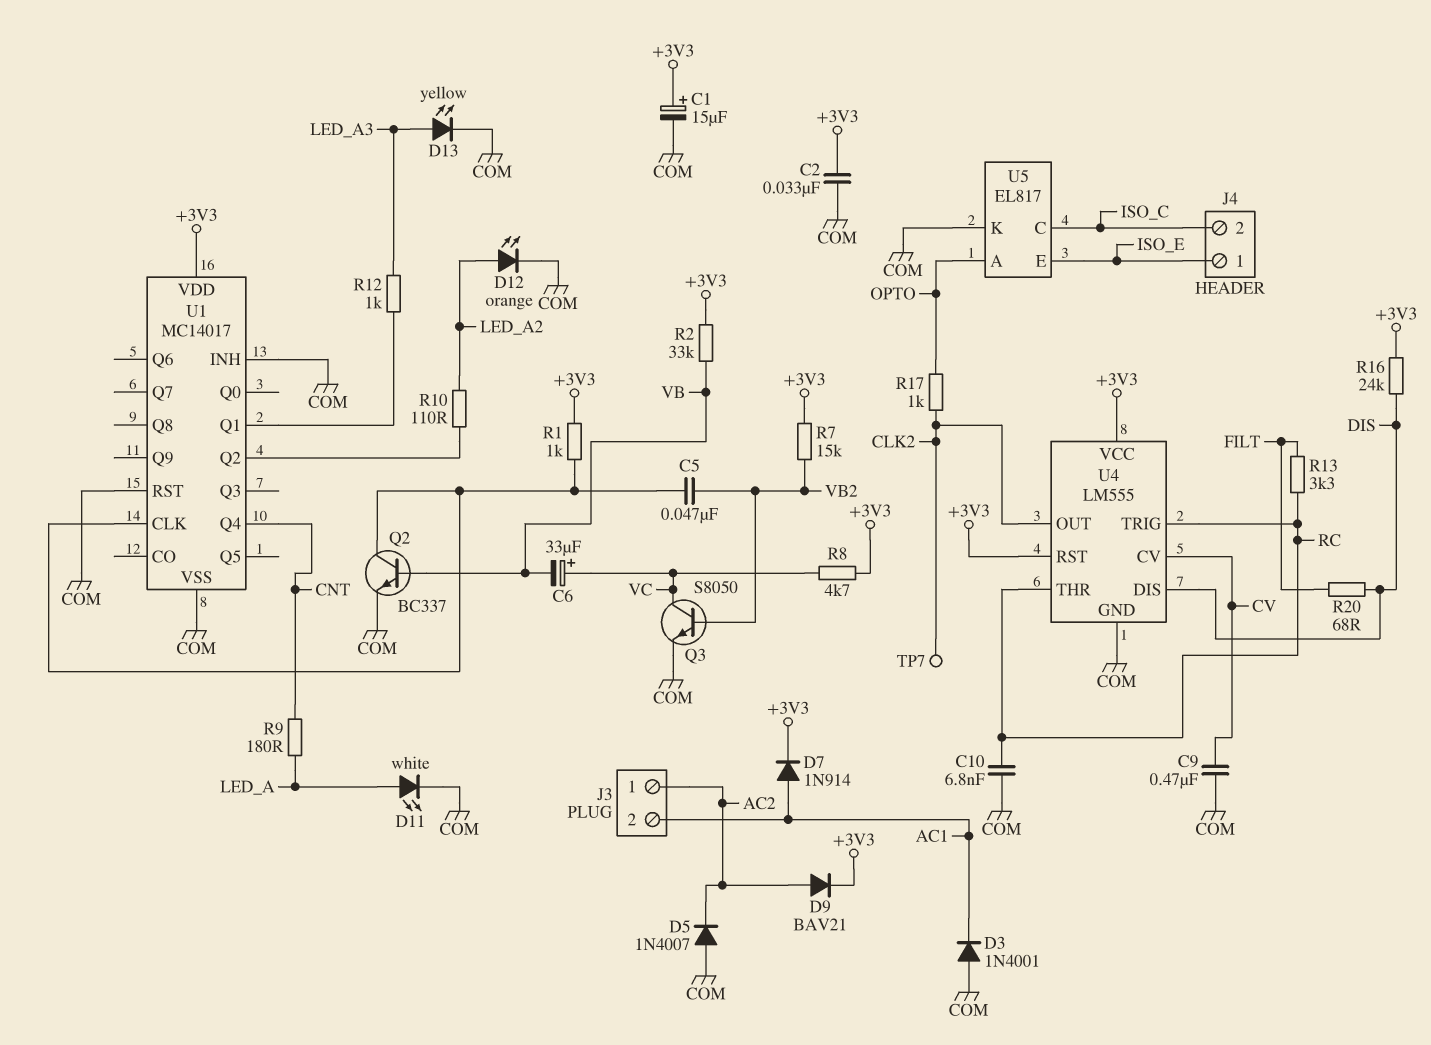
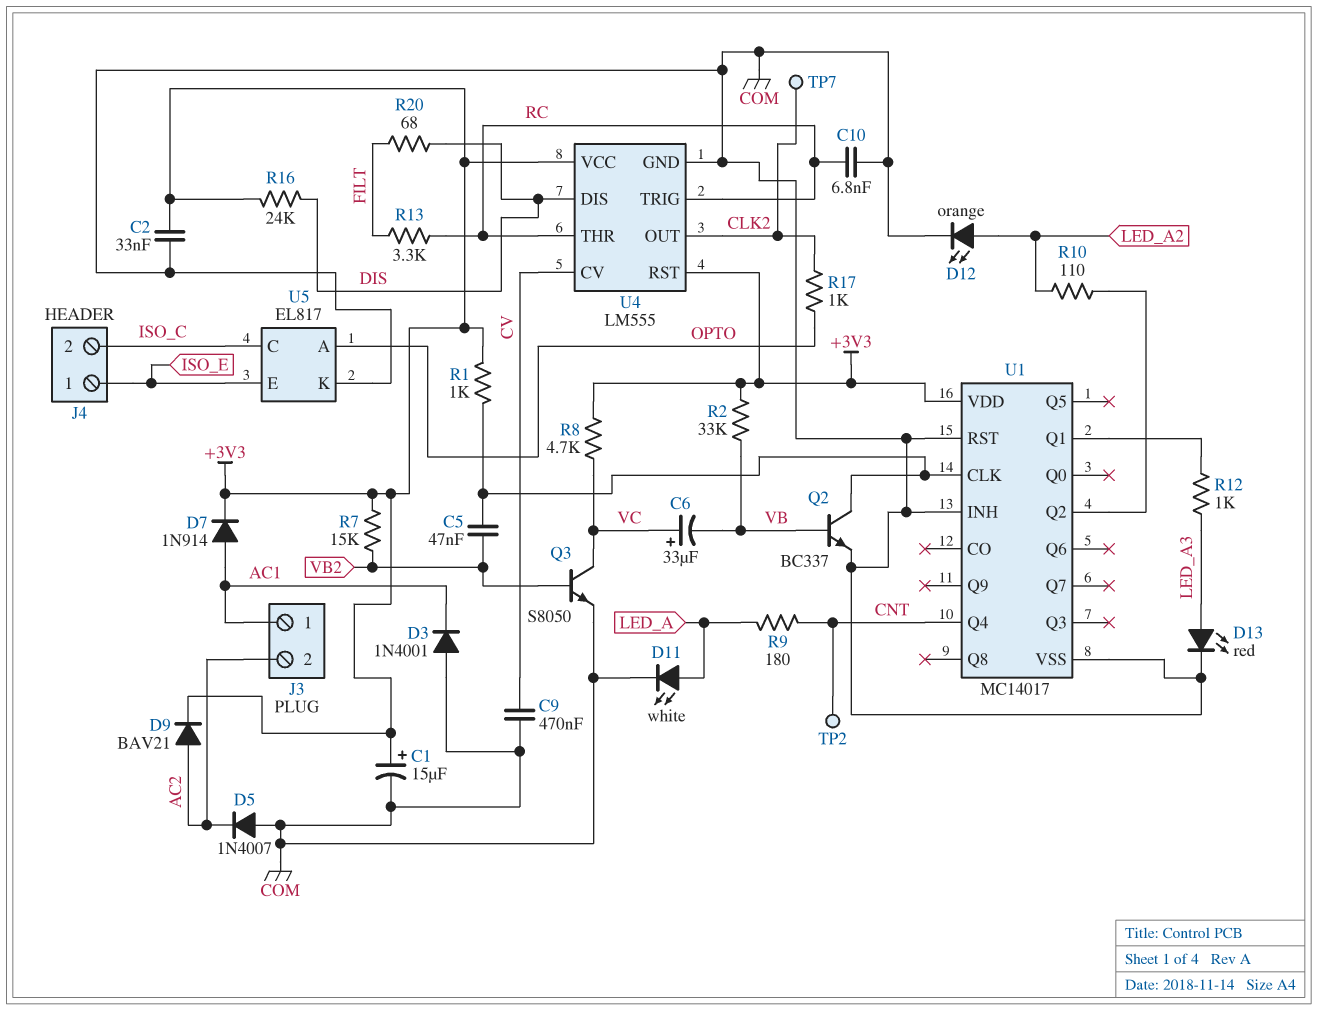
D13: LED yellow (A LED_A3, K COM) -> LED red (A LED_A3, K COM)
J3 pin 1: AC2 -> AC1
J3 pin 2: AC1 -> AC2
TP2: none -> test point (CNT)

